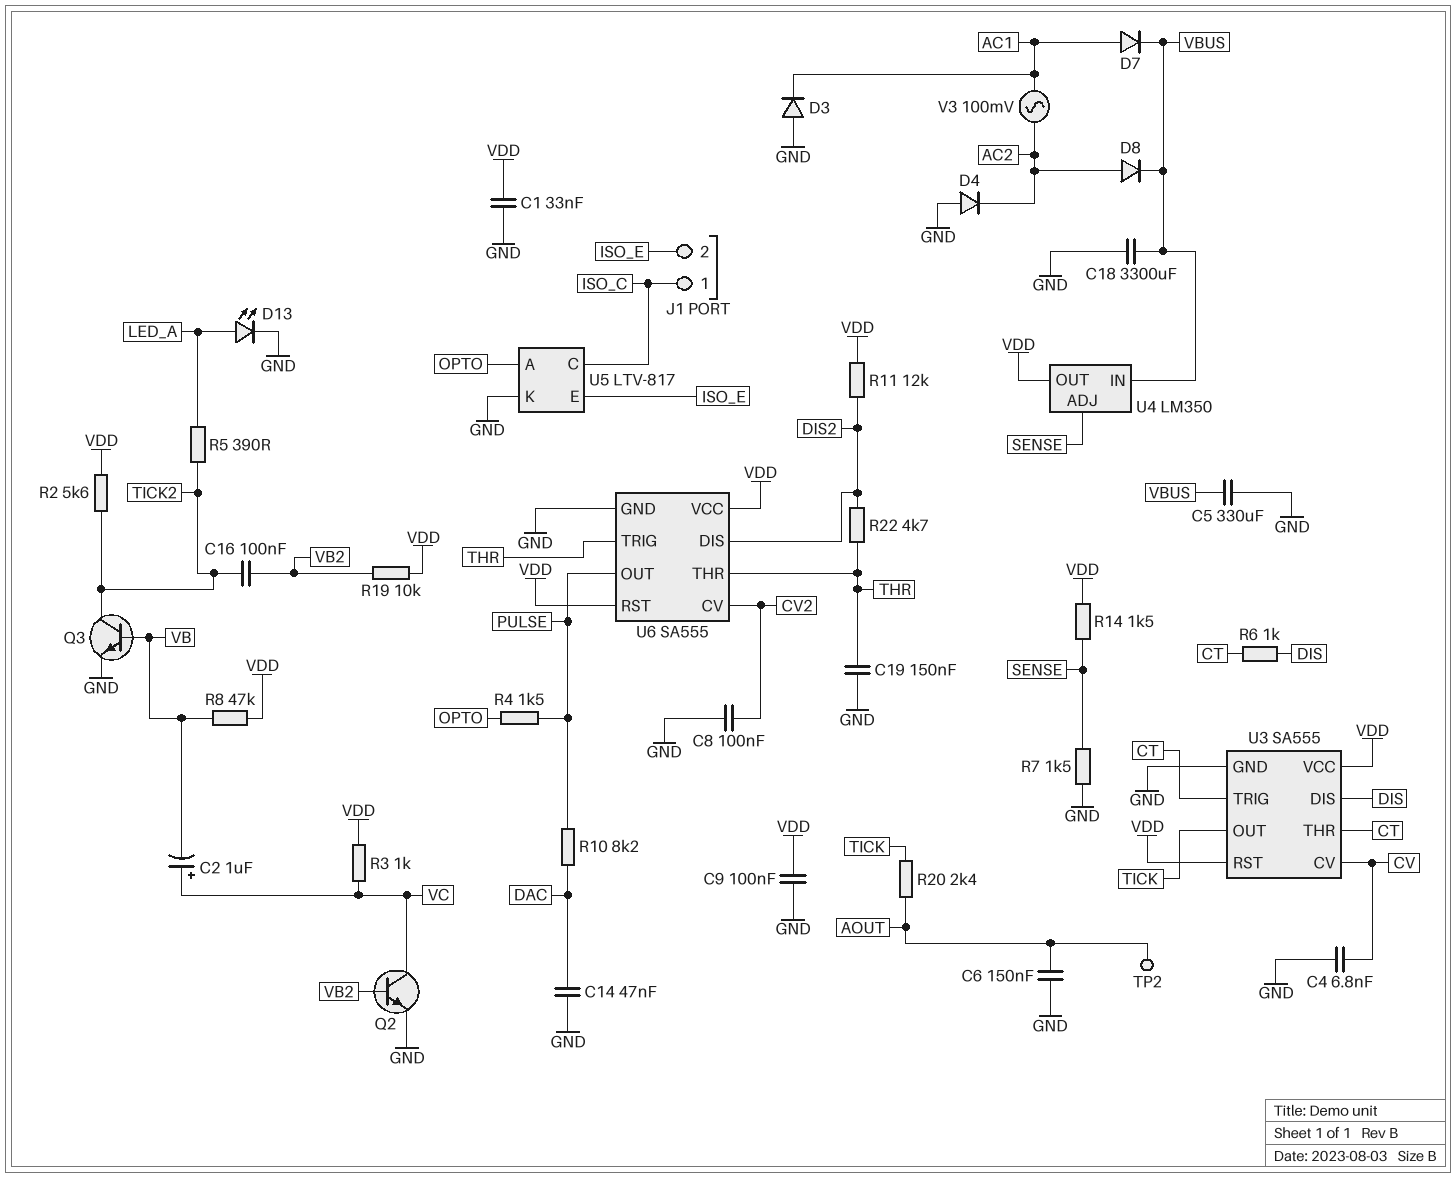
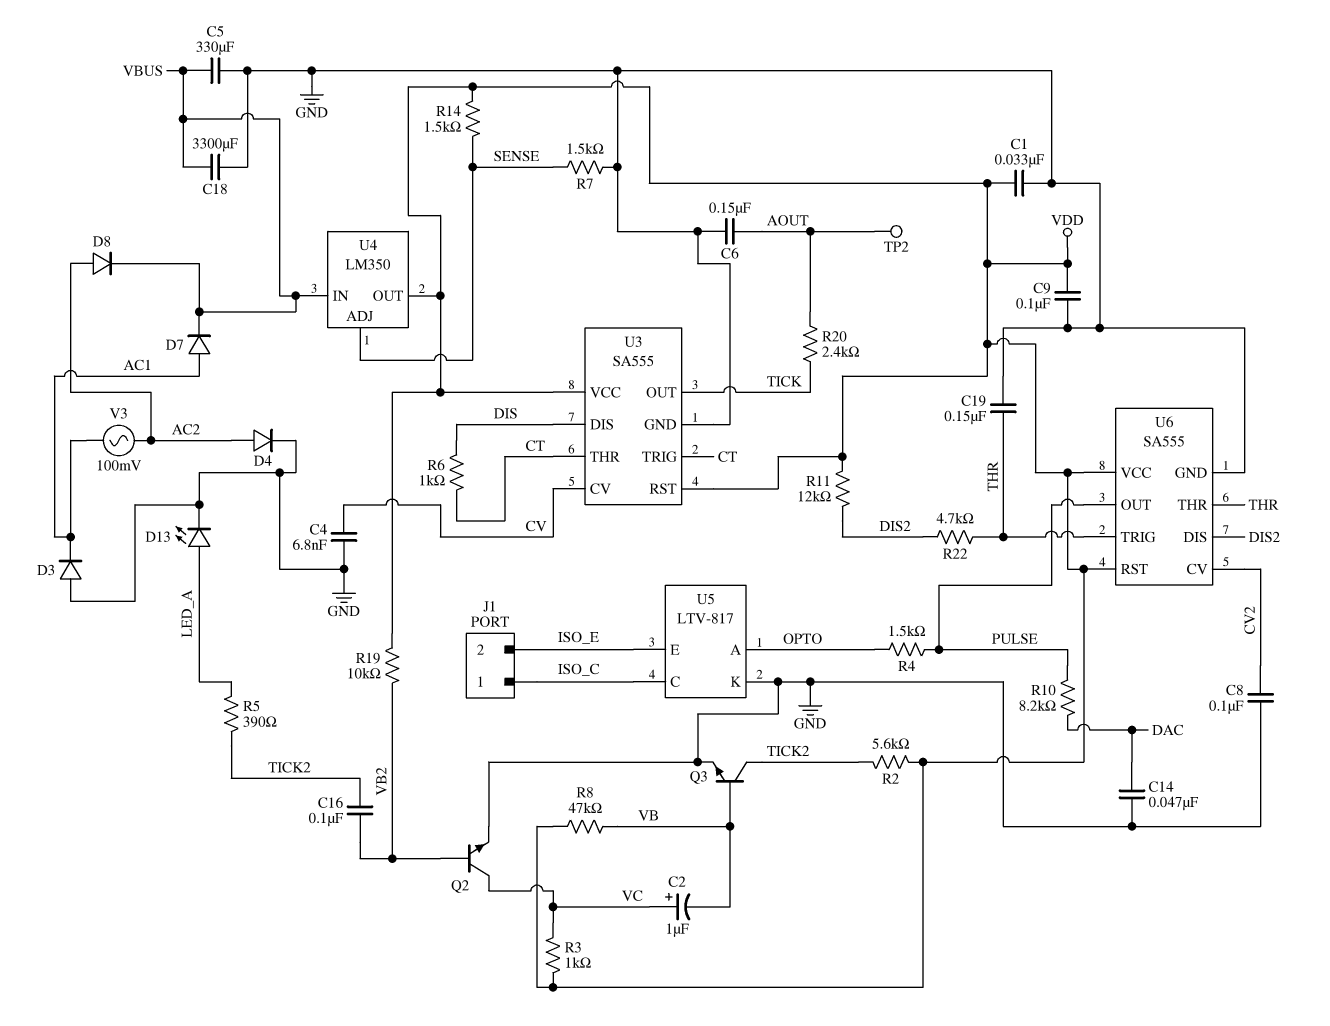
D4: diode (A GND, K AC2) -> diode (A AC2, K GND)

